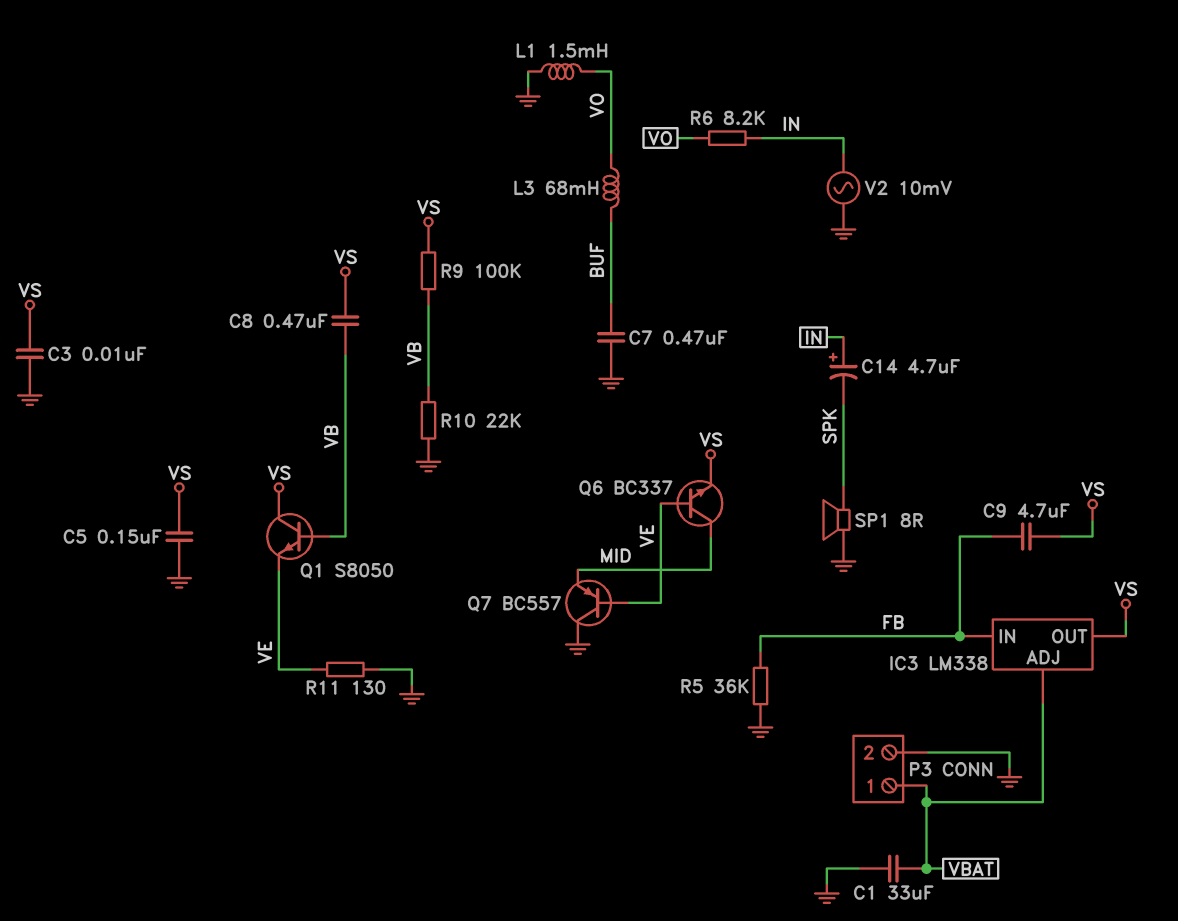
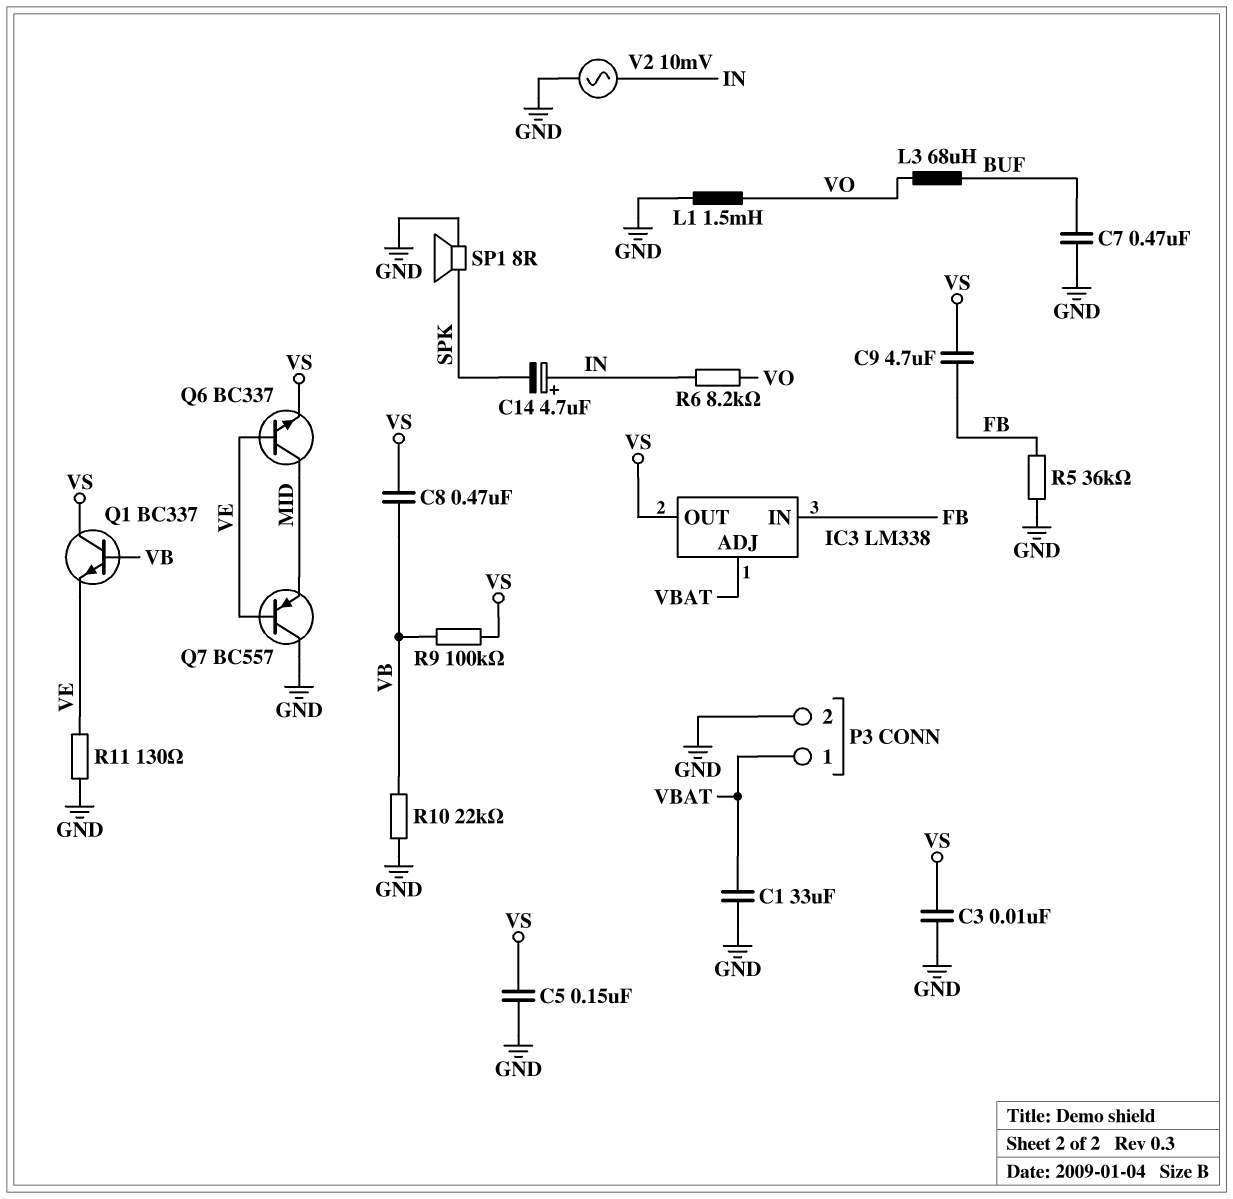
L3: 68mH (BUF, VO) -> 68uH (BUF, VO)
Q1: NPN S8050 (B VB, C VS, E VE) -> NPN BC337 (B VB, C VS, E VE)

